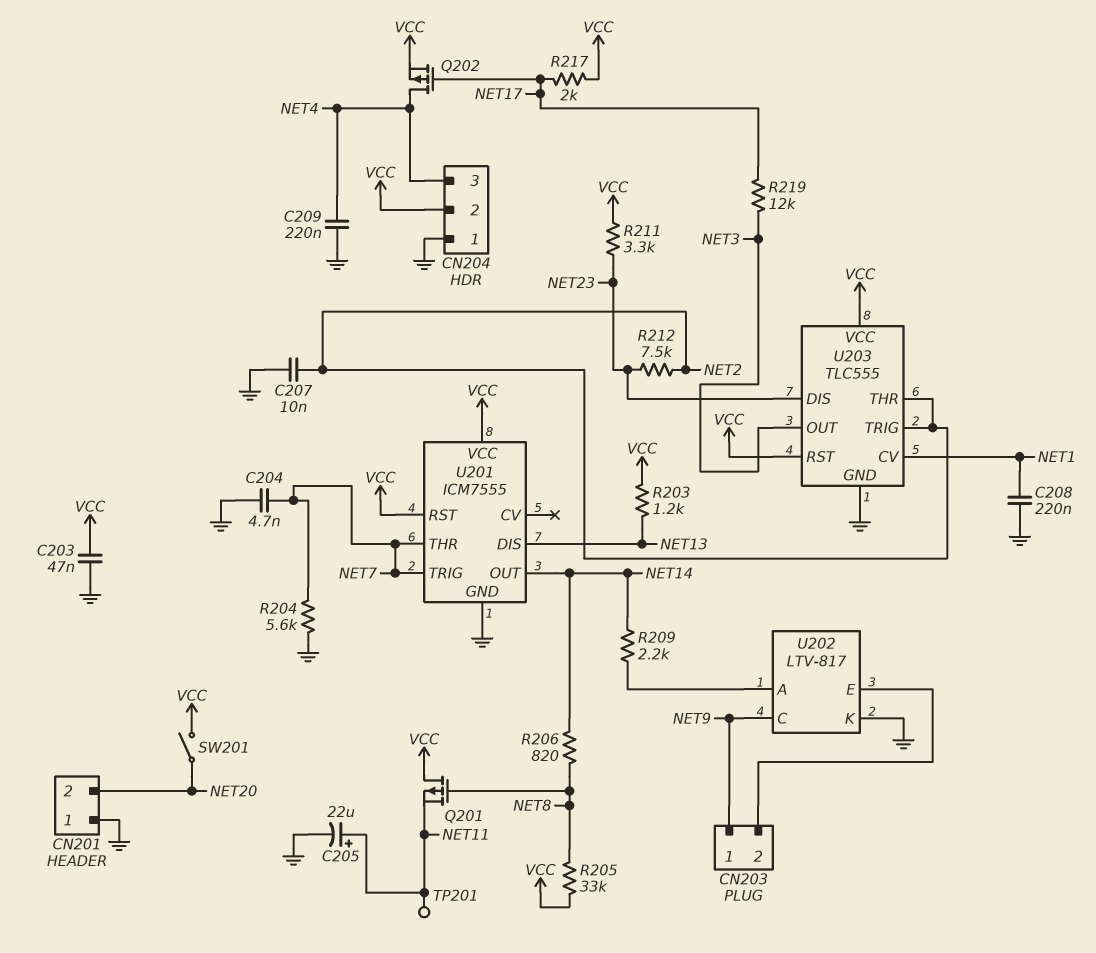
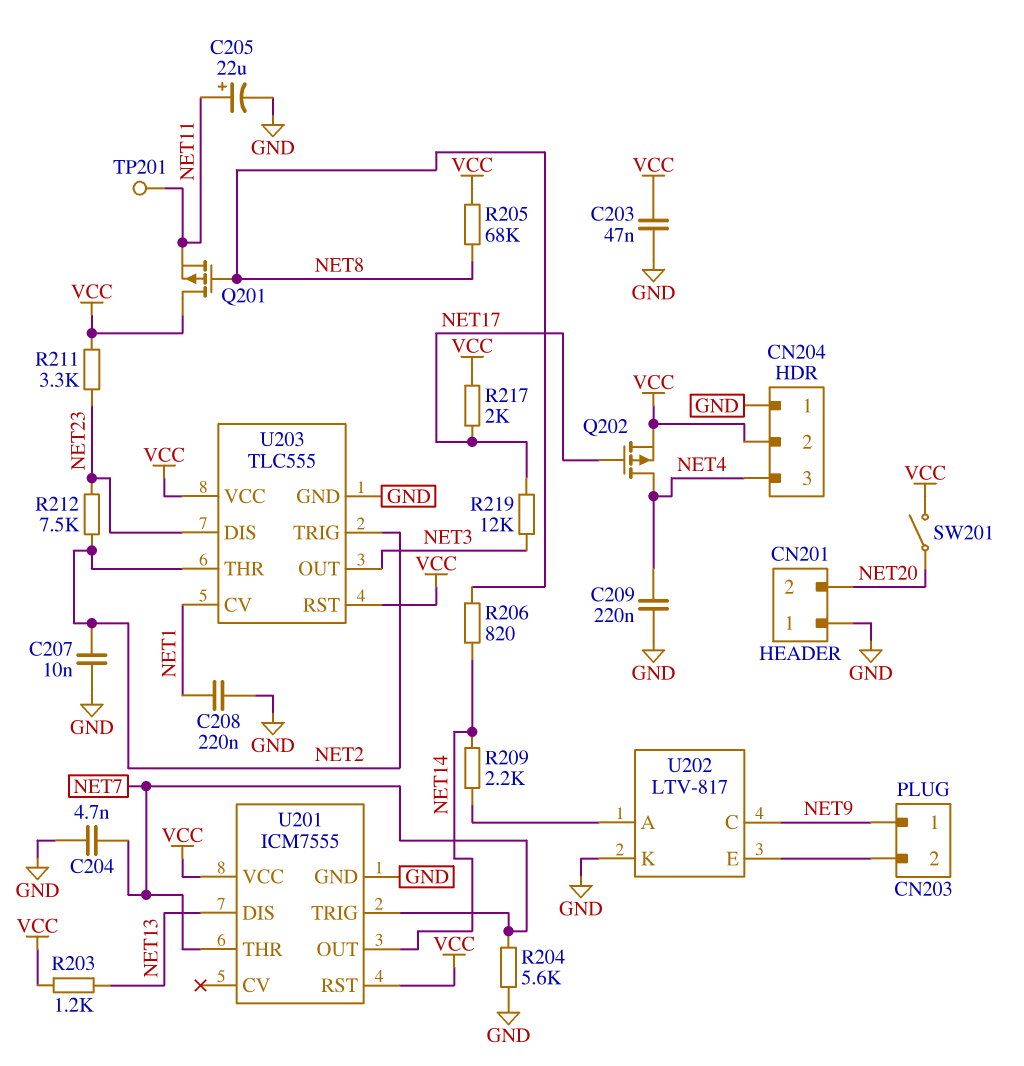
R205: 33k (NET8, VCC) -> 68k (NET8, VCC)

